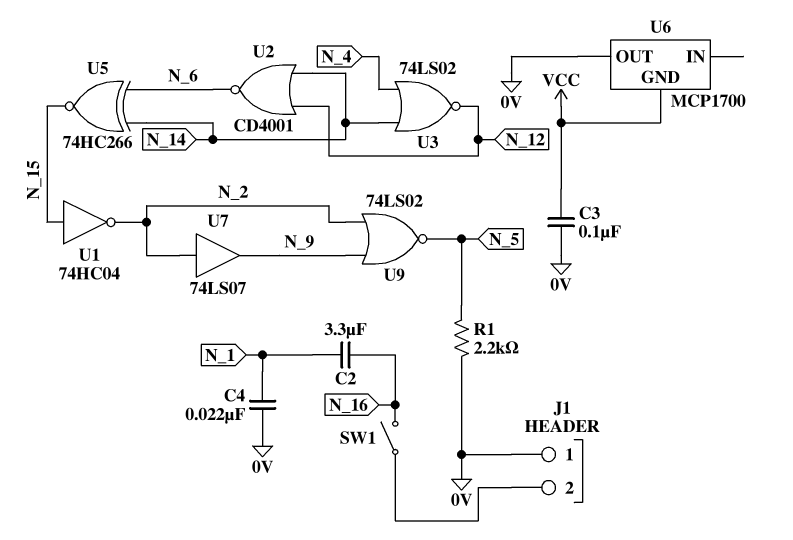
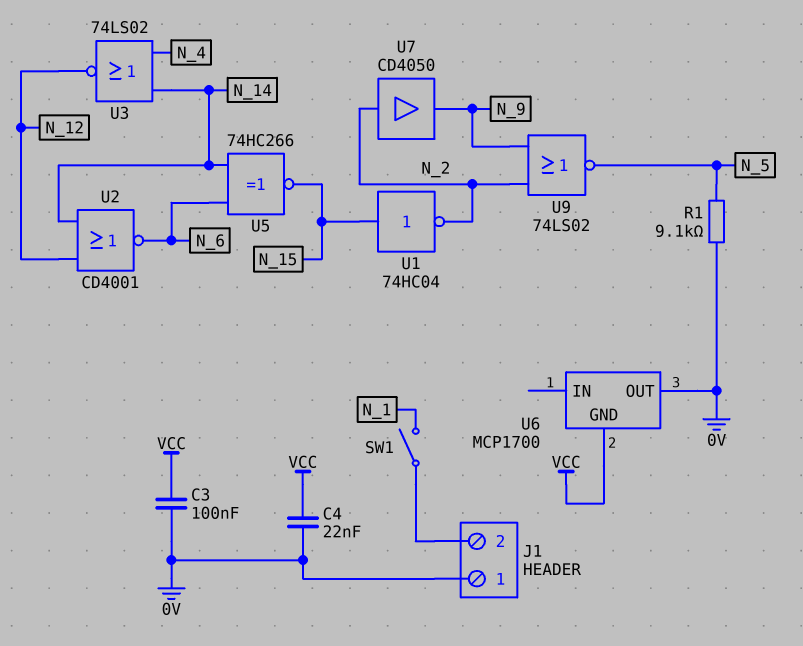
C2: 3.3uF (N_1, N_16) -> none
C4: 22nF (0V, N_1) -> 22nF (0V, VCC)
R1: 2.2k (0V, N_5) -> 9.1k (0V, N_5)
SW1: switch (J1/2, N_16) -> switch (J1/2, N_1)
U7: buffer 74LS07 (in N_2, out N_9) -> buffer CD4050 (in N_2, out N_9)

